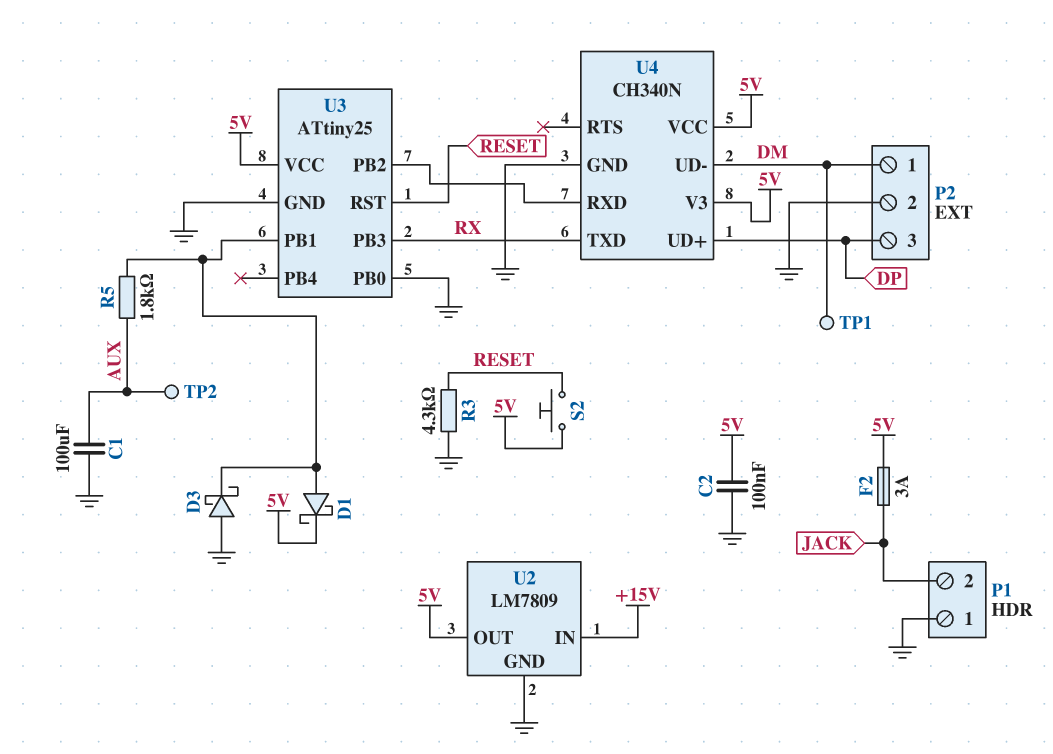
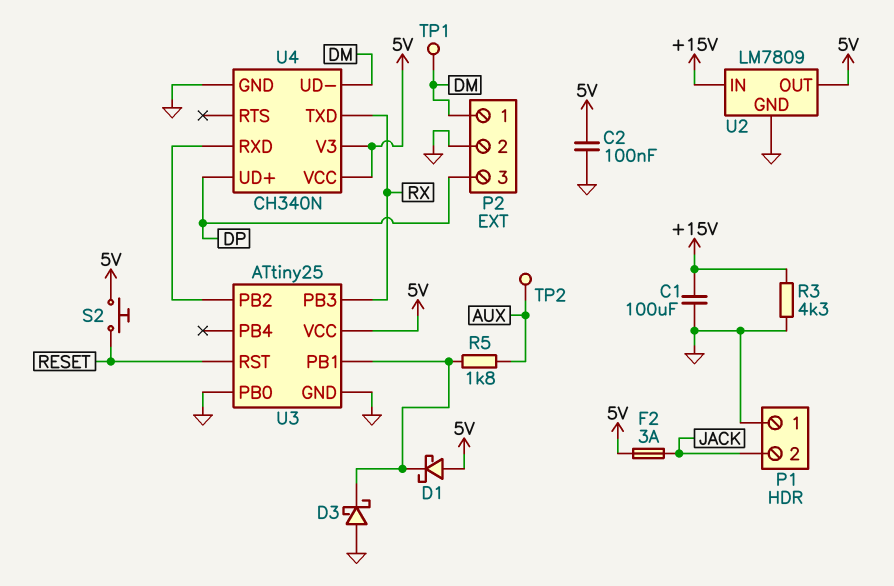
C1: 100uF (AUX, GND) -> 100uF (+15V, GND)
D1: schottky (A U3/PB1, K 5V) -> schottky (A 5V, K U3/PB1)
R3: 4.3k (GND, RESET) -> 4.3k (+15V, GND)

